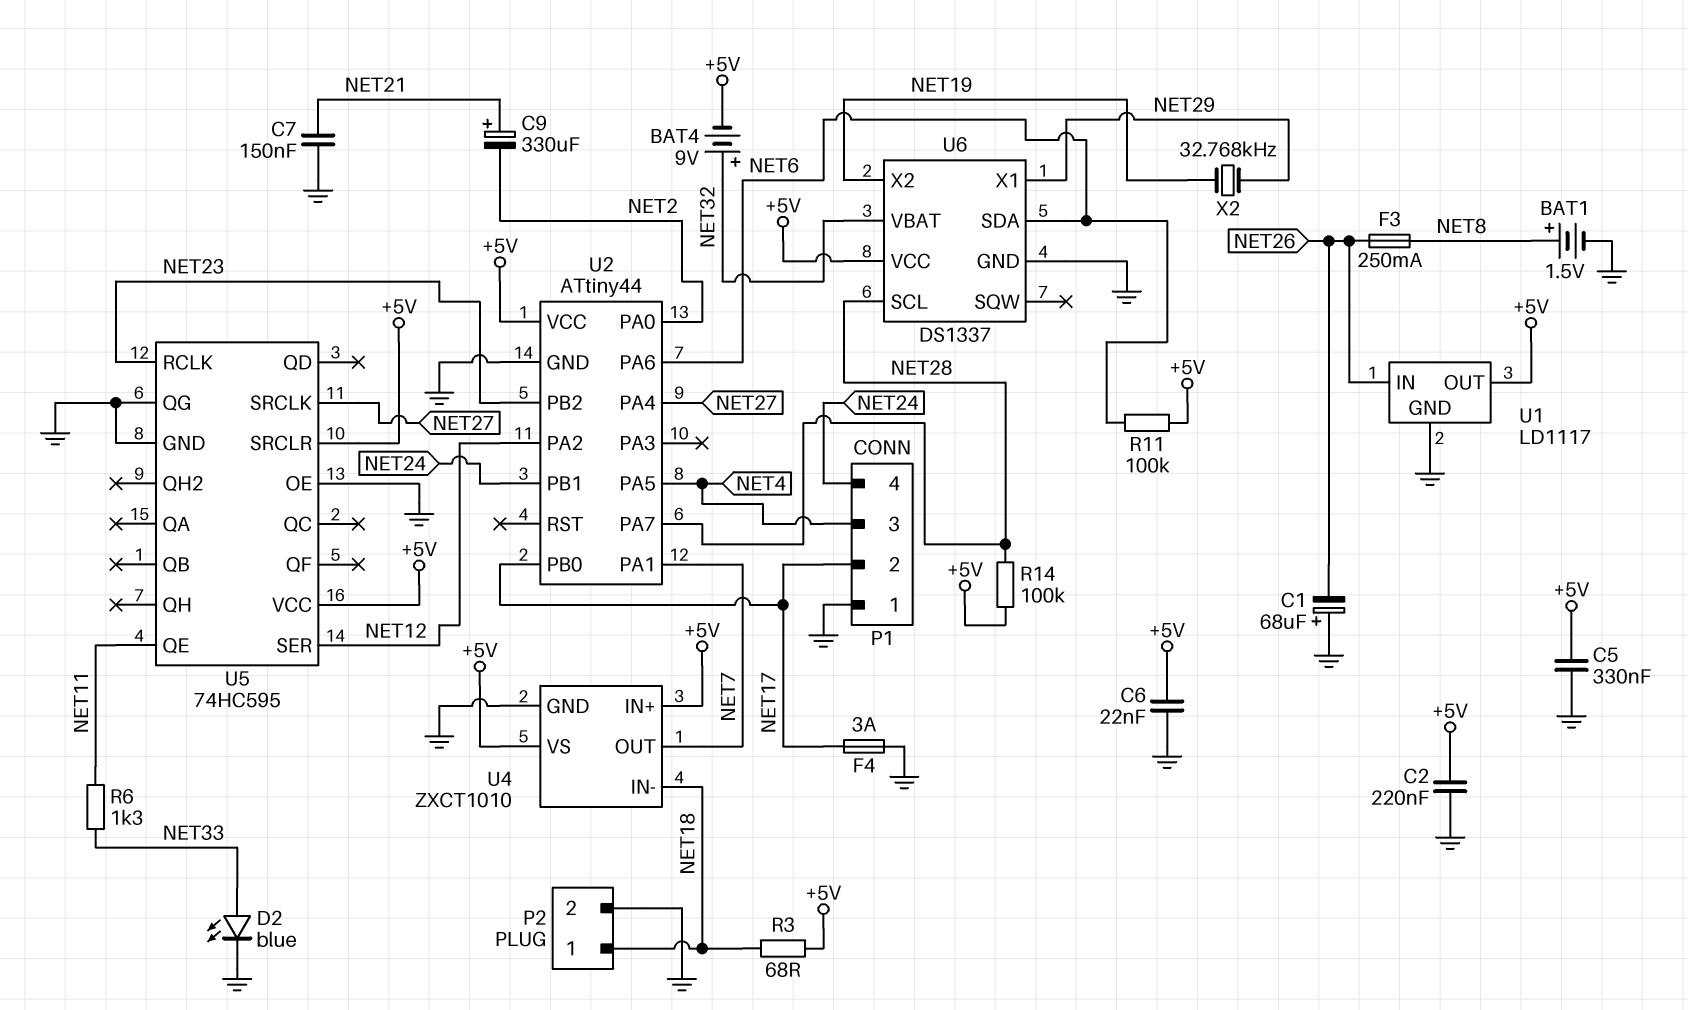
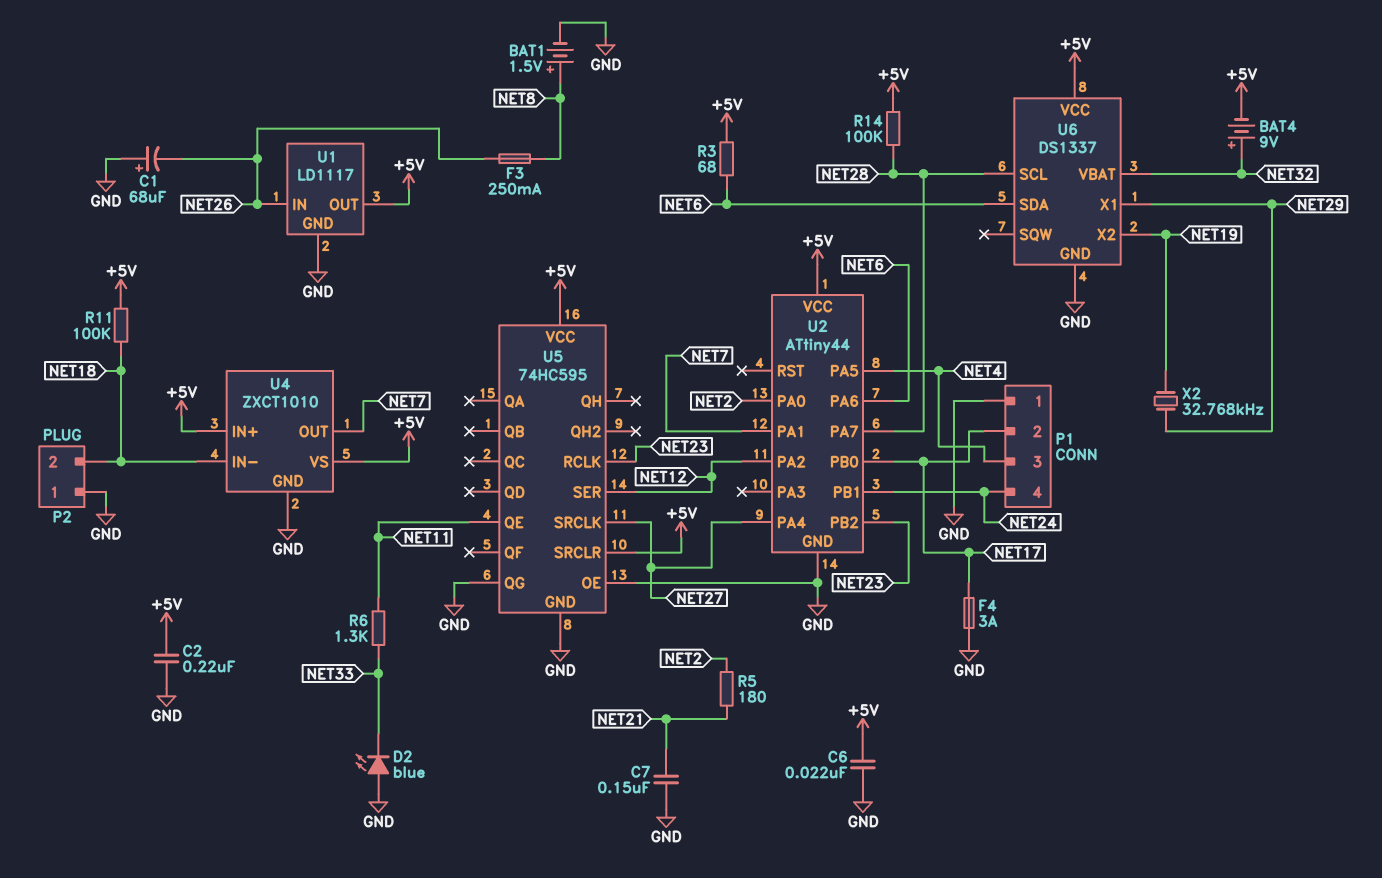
C5: 330nF (+5V, GND) -> none
C9: 330uF (plus NET21, minus NET2) -> none
D2: LED blue (A NET33, K GND) -> LED blue (A GND, K NET33)
P2 pin 1: NET18 -> GND
P2 pin 2: GND -> NET18
R3: 68 (+5V, NET18) -> 68 (+5V, NET6)
R5: none -> 180 (NET2, NET21)
R11: 100k (+5V, NET6) -> 100k (+5V, NET18)

